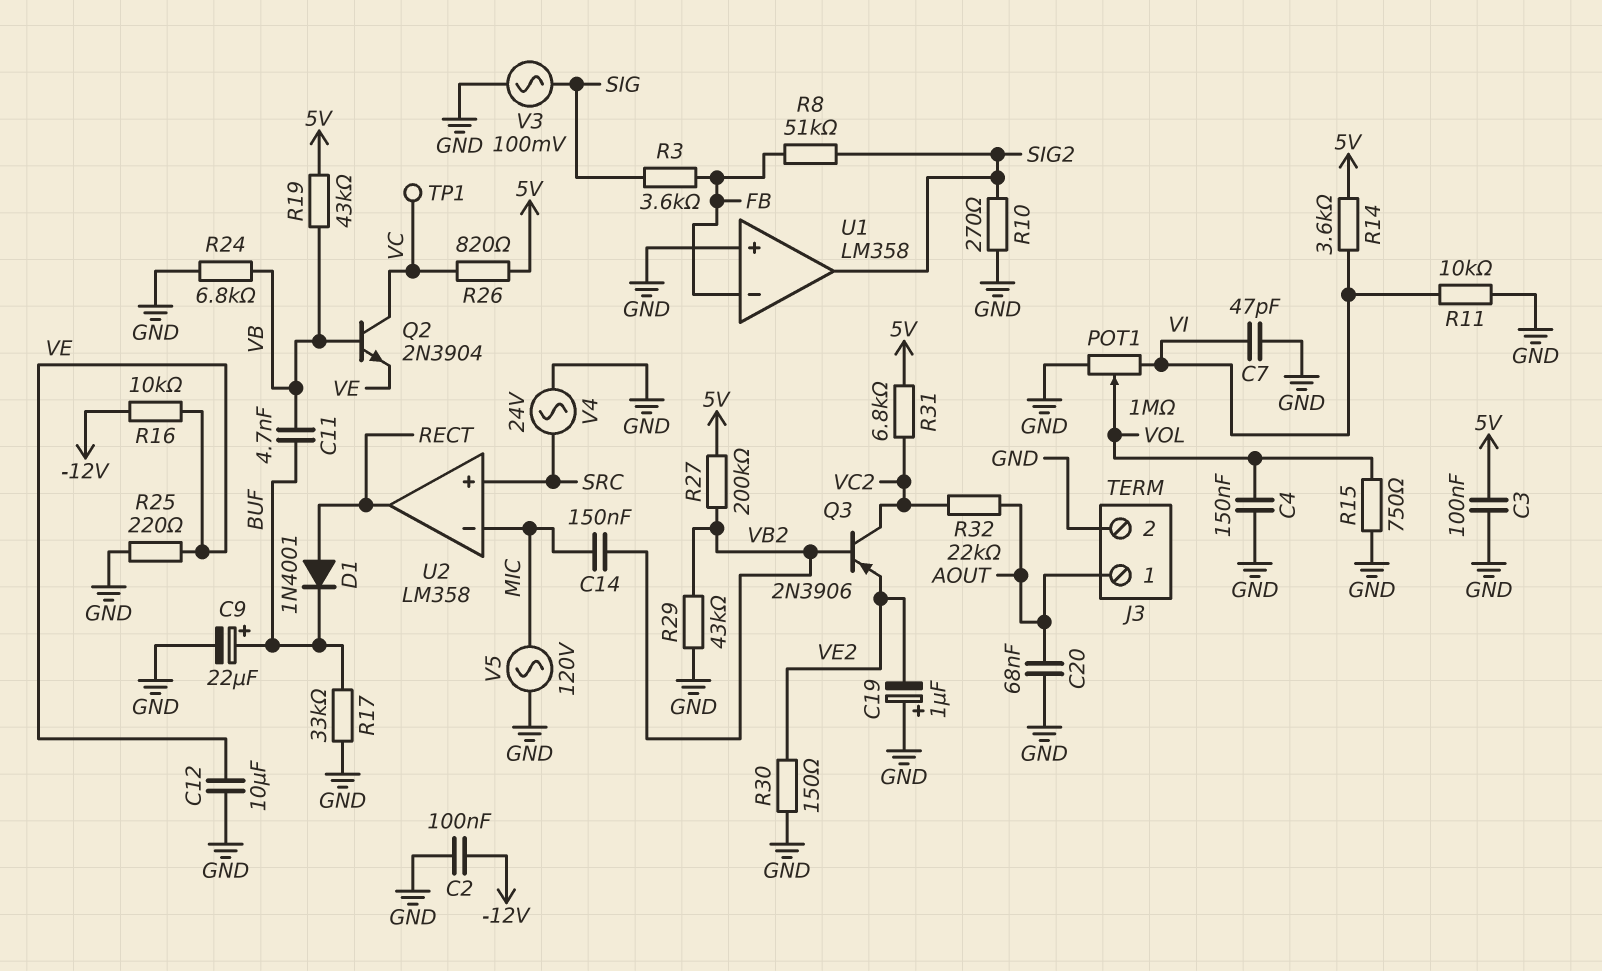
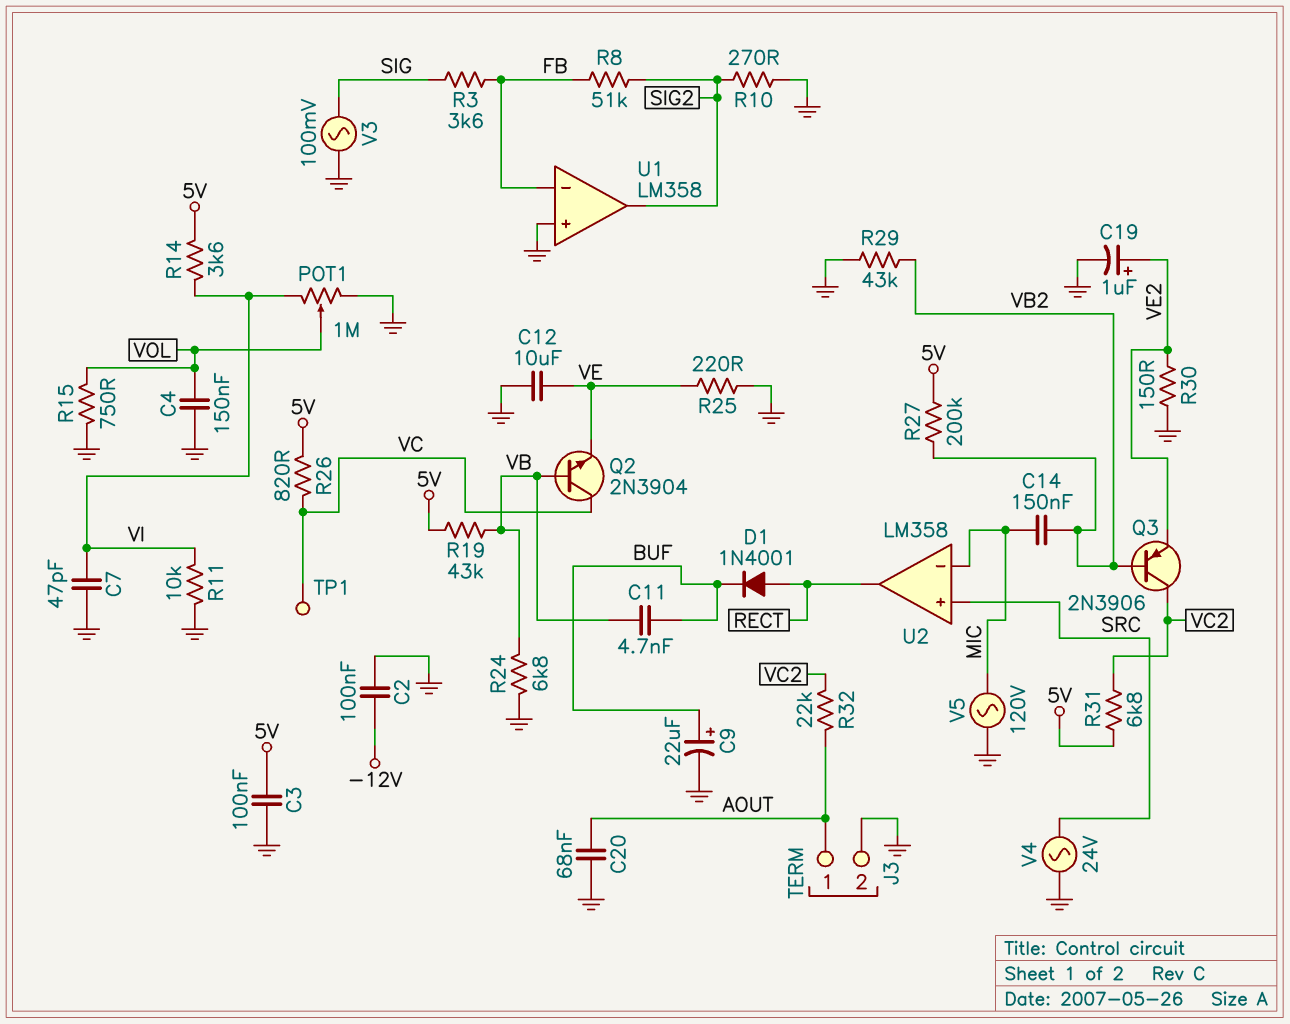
C19: 1uF (plus GND, minus VE2) -> 1uF (plus VE2, minus GND)
R16: 10k (-12V, VE) -> none
R17: 33k (BUF, GND) -> none

